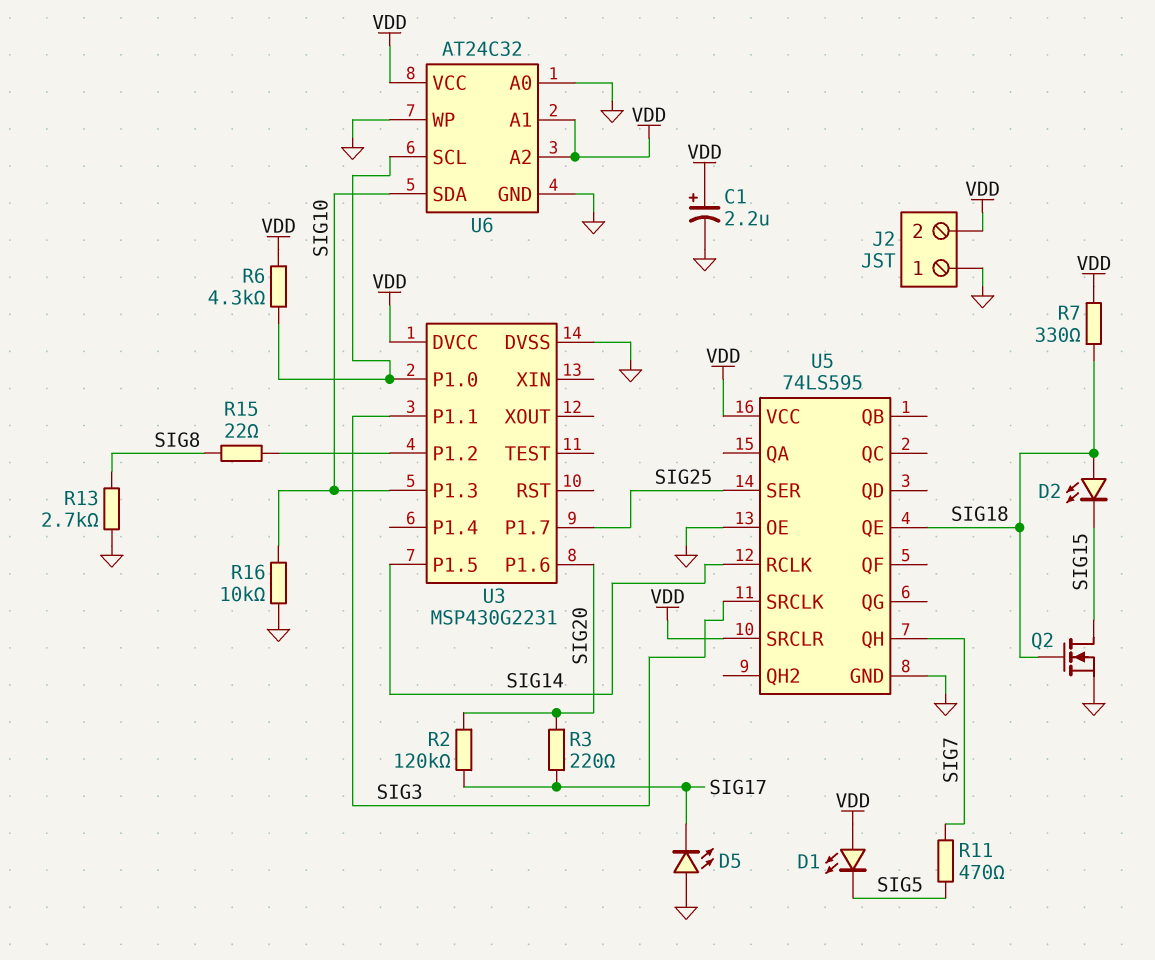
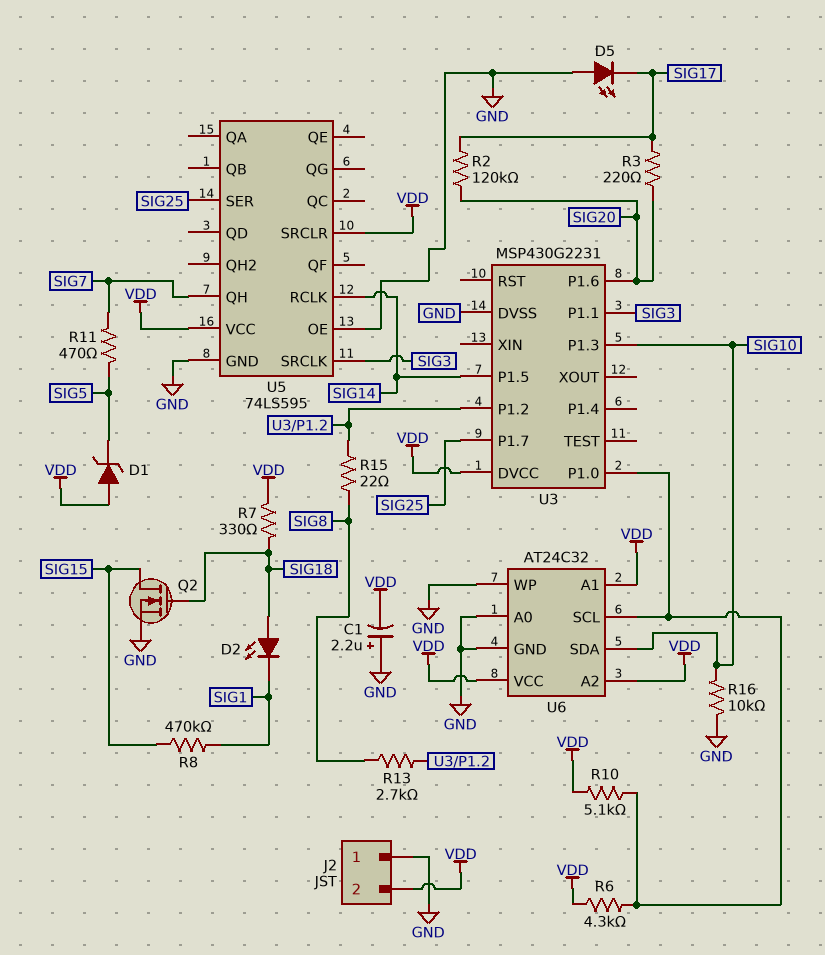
C1: 2.2uF (plus VDD, minus GND) -> 2.2uF (plus GND, minus VDD)
D1: LED (A VDD, K SIG5) -> zener (A VDD, K SIG5)
D2: LED (A SIG18, K SIG15) -> LED (A SIG18, K SIG1)
R8: none -> 470k (SIG1, SIG15)
R10: none -> 5.1k (U3/P1.0, VDD)
R13: 2.7k (GND, SIG8) -> 2.7k (SIG8, U3/P1.2)
U5 pin QE: SIG18 -> none

